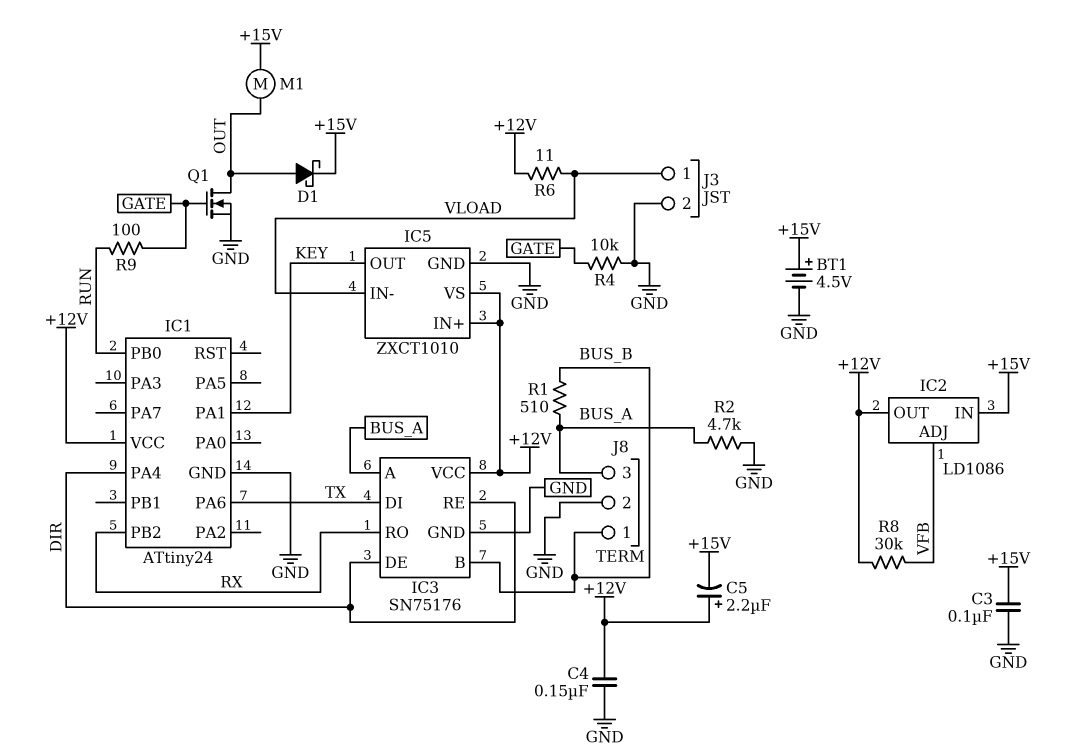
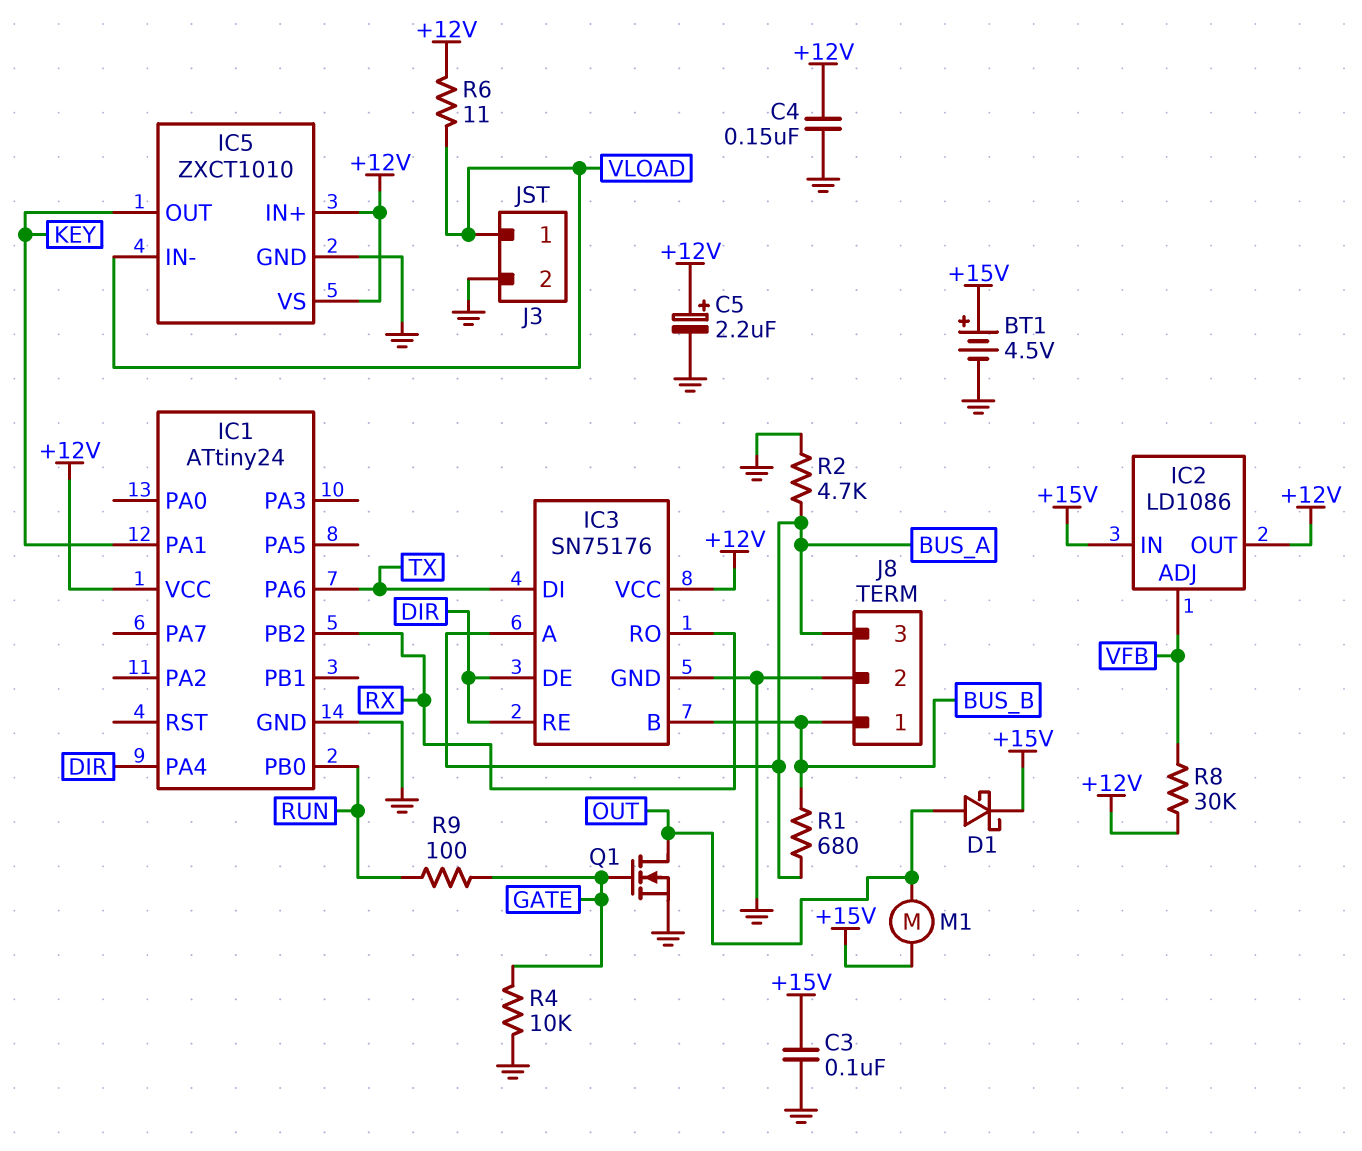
C5: 2.2uF (plus +12V, minus +15V) -> 2.2uF (plus +12V, minus GND)
R1: 510 (BUS_A, BUS_B) -> 680 (BUS_A, BUS_B)

